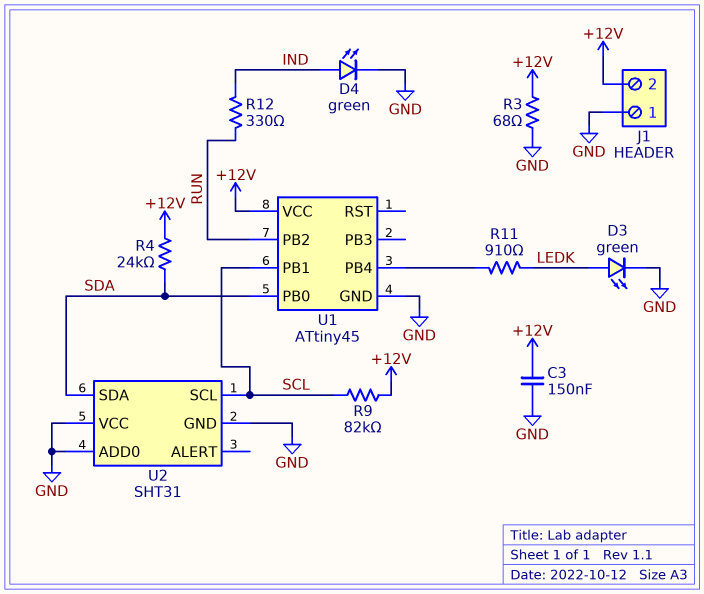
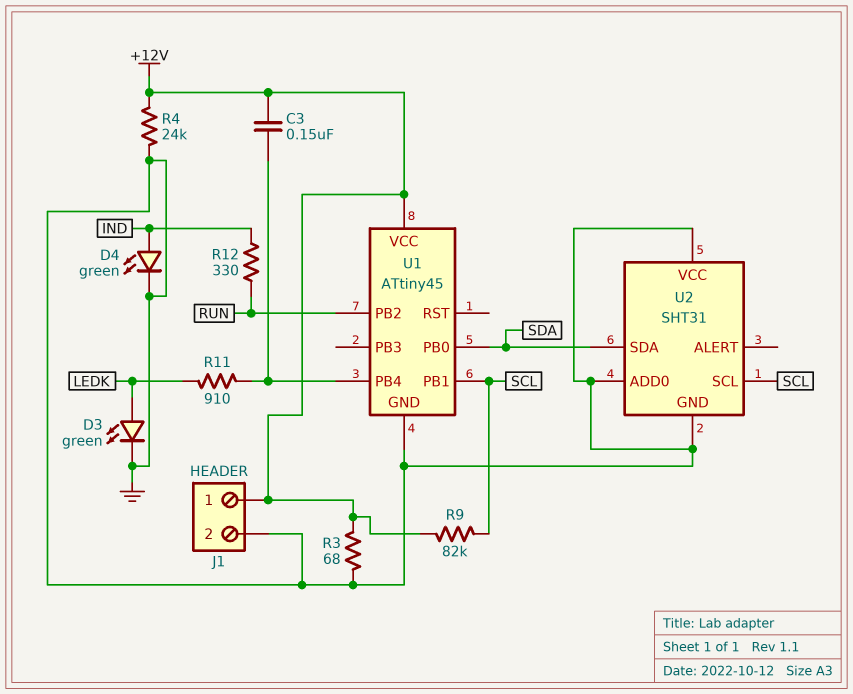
C3: 150nF (+12V, GND) -> 150nF (+12V, U1/PB4)
J1 pin 1: GND -> +12V
J1 pin 2: +12V -> GND
R4: 24k (+12V, SDA) -> 24k (+12V, GND)

